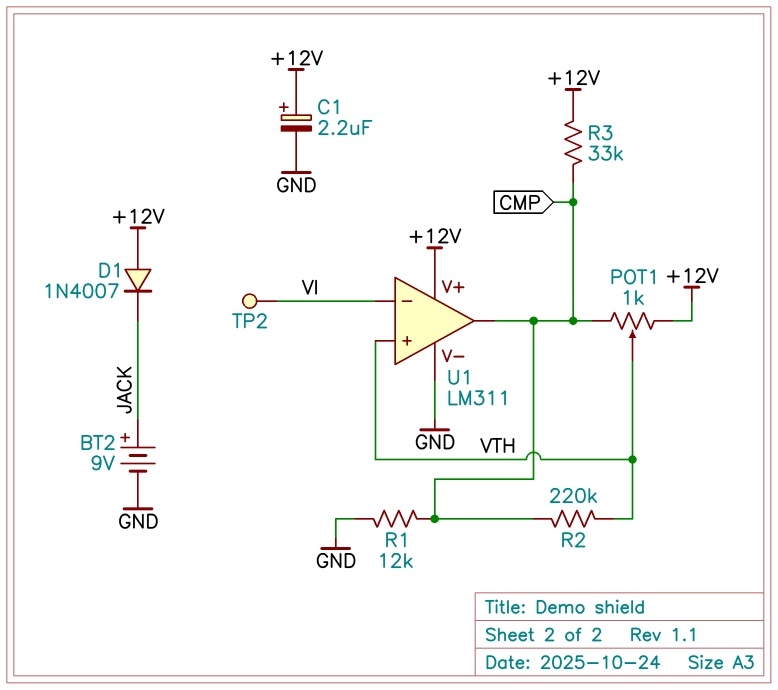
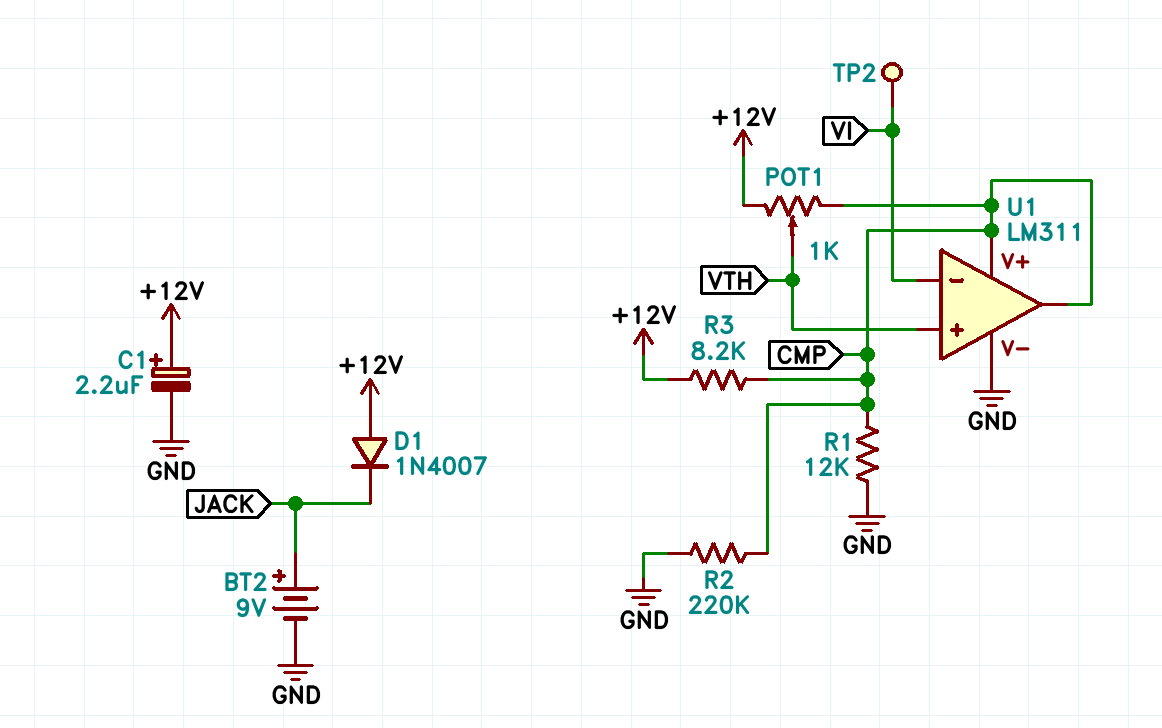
R2: 220k (CMP, VTH) -> 220k (CMP, GND)
R3: 33k (+12V, CMP) -> 8.2k (+12V, CMP)
U1 pin V+: +12V -> CMP

